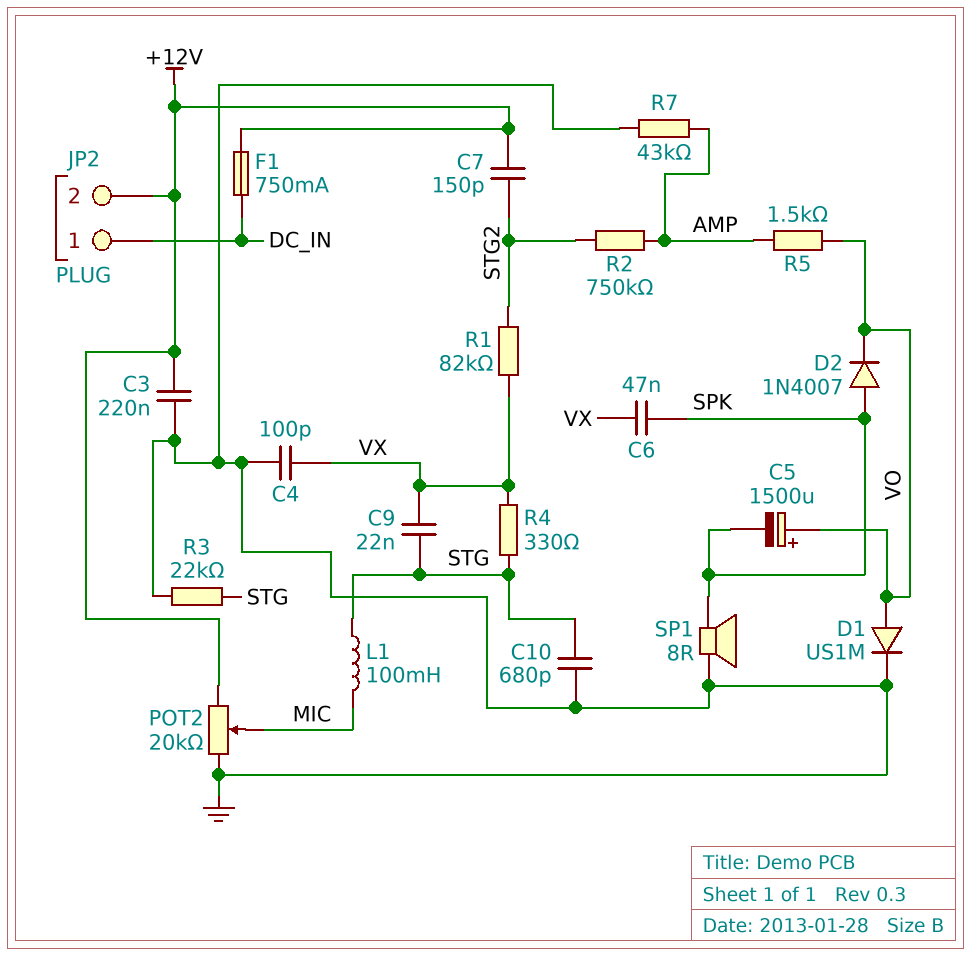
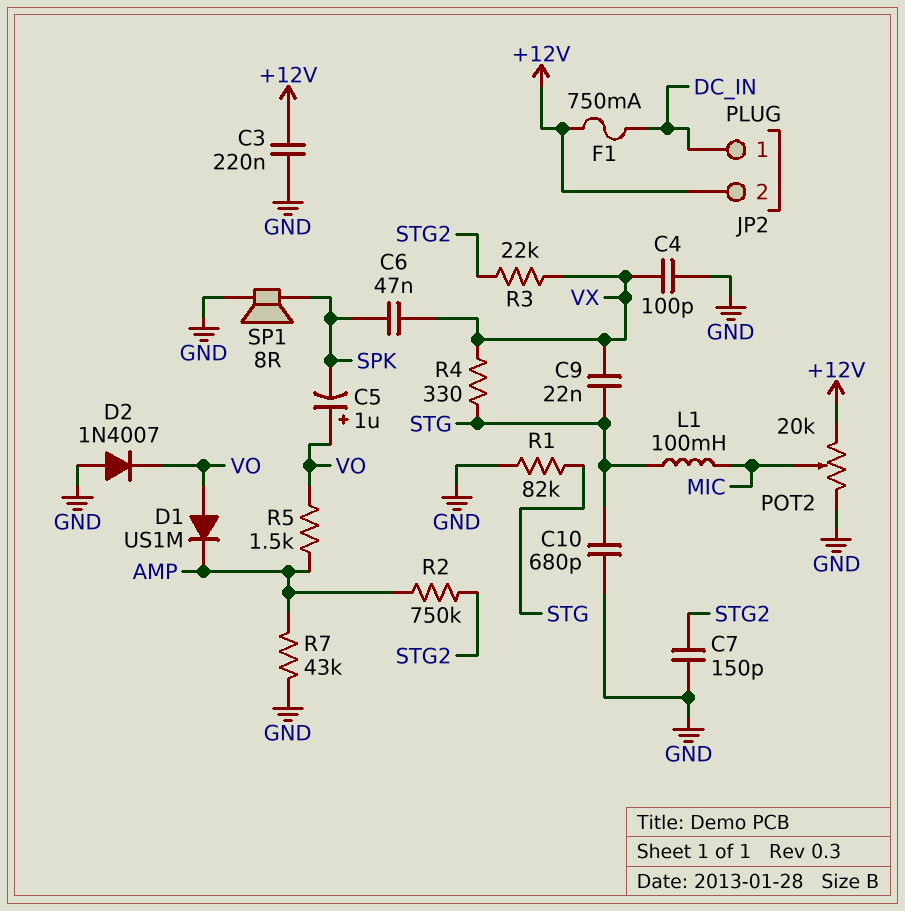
C5: 1500uF (plus VO, minus SPK) -> 1uF (plus VO, minus SPK)
C7: 150pF (+12V, STG2) -> 150pF (GND, STG2)
D1: diode US1M (A VO, K GND) -> diode US1M (A VO, K AMP)
D2: diode 1N4007 (A SPK, K VO) -> diode 1N4007 (A GND, K VO)
R1: 82k (STG2, VX) -> 82k (GND, STG)
R3: 22k (GND, STG) -> 22k (STG2, VX)

